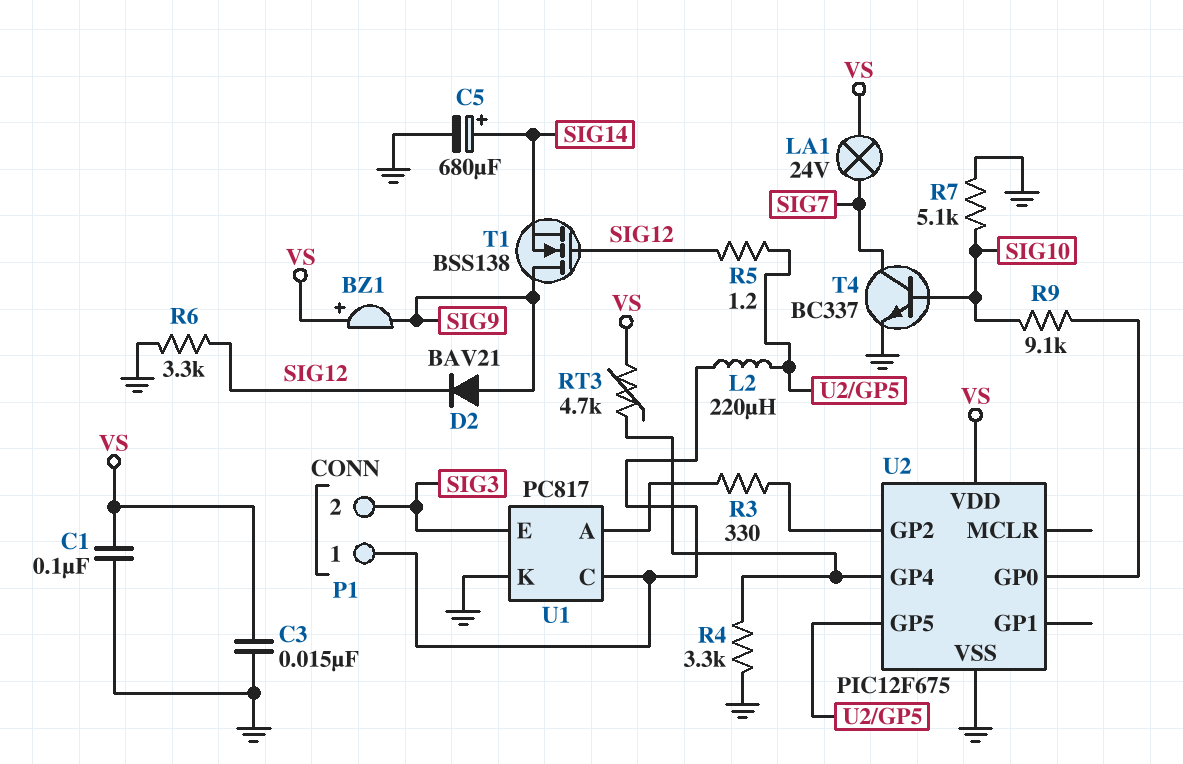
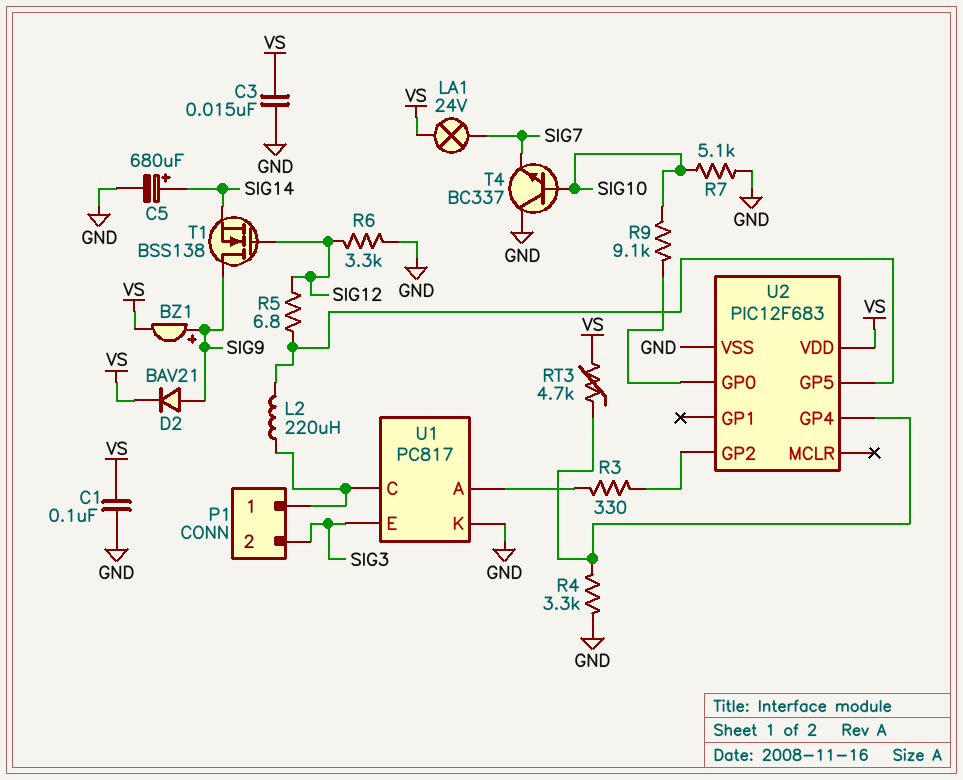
BZ1: buzzer (plus VS, minus SIG9) -> buzzer (plus SIG9, minus VS)
D2: diode BAV21 (A SIG9, K SIG12) -> diode BAV21 (A SIG9, K VS)
R5: 1.2 (SIG12, U2/GP5) -> 6.8 (SIG12, U2/GP5)
T4: NPN BC337 (B SIG10, C SIG7, E GND) -> NPN BC337 (B SIG10, C GND, E SIG7)
U2: PIC12F675 -> PIC12F683

